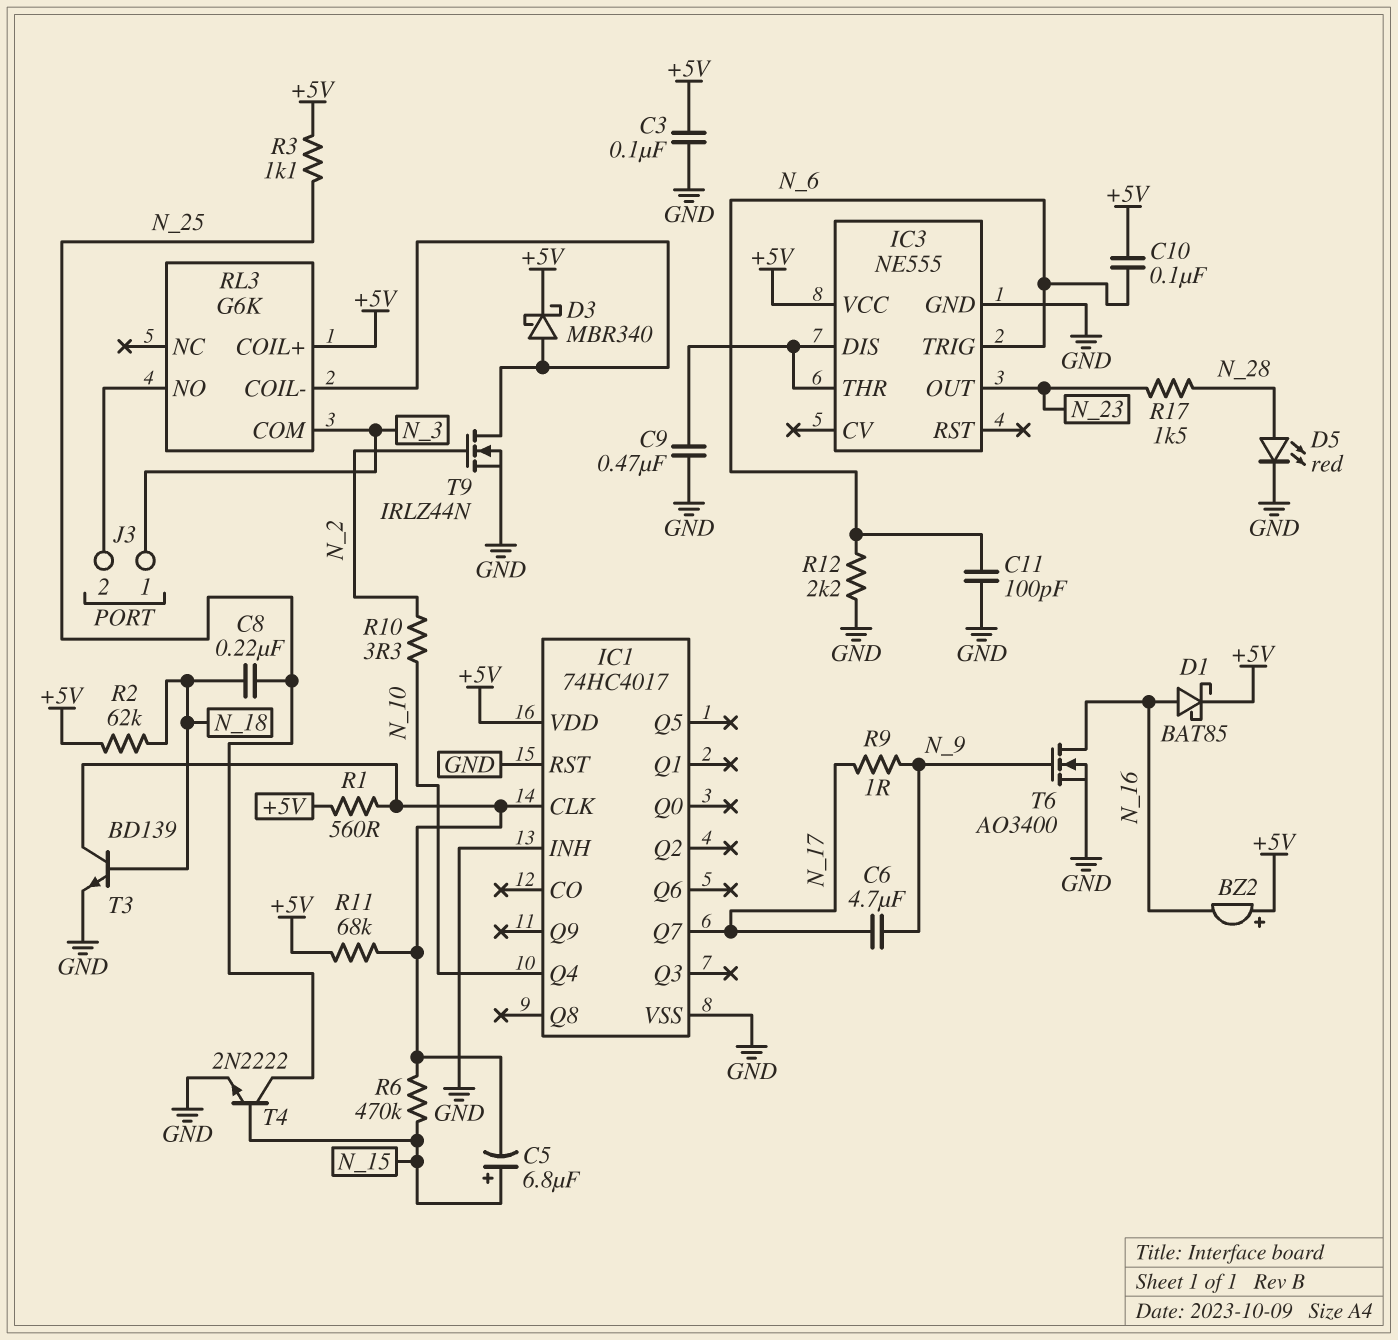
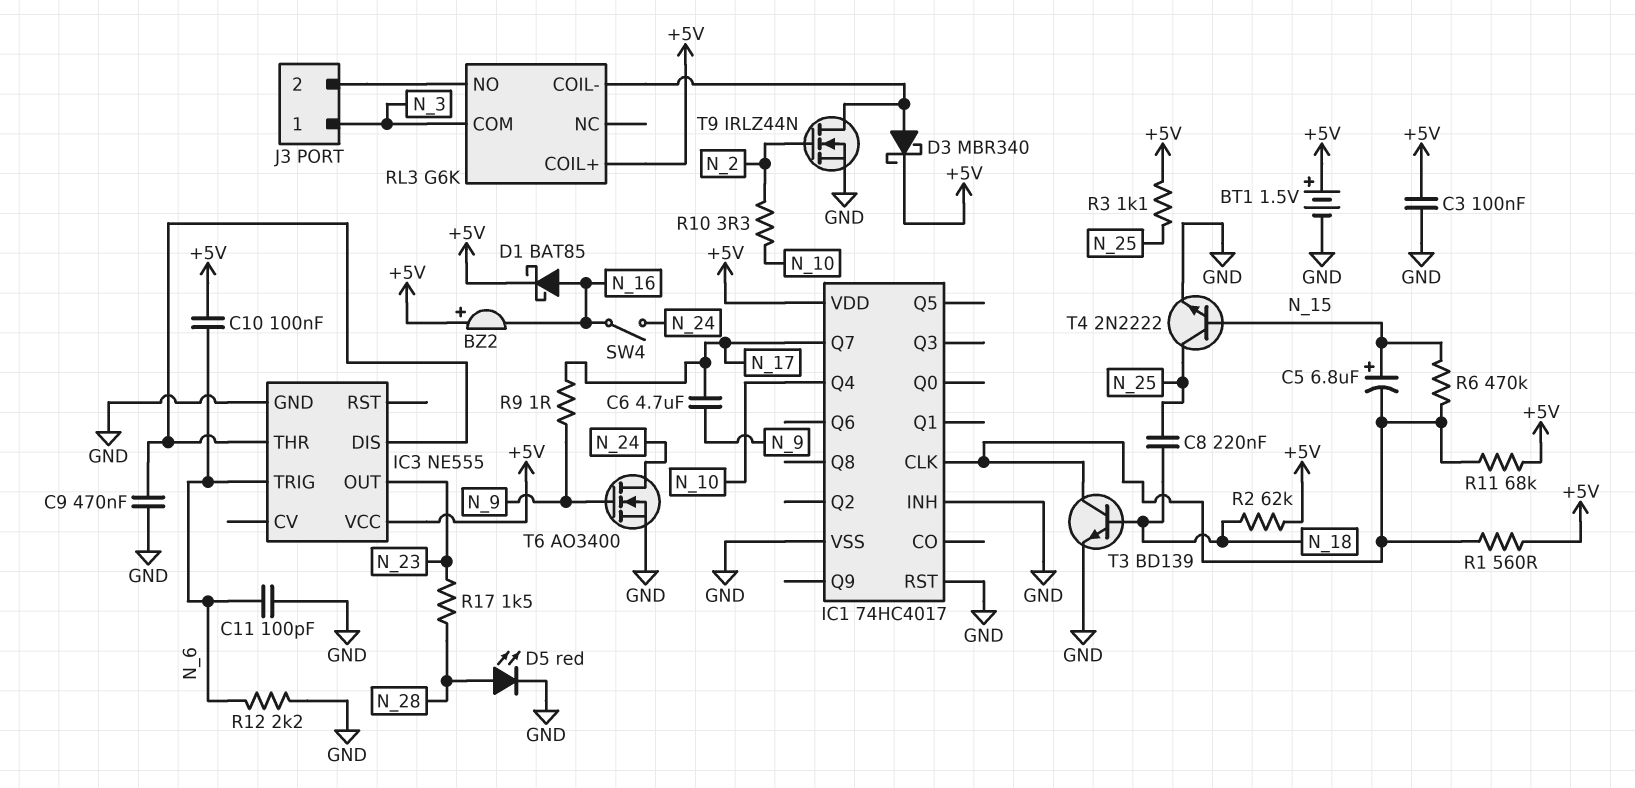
BT1: none -> 1.5V (plus +5V, minus GND)
SW4: none -> switch (N_16, N_24)
T6: NMOS AO3400 (G N_9, D N_16, S GND) -> NMOS AO3400 (G N_9, D N_24, S GND)

